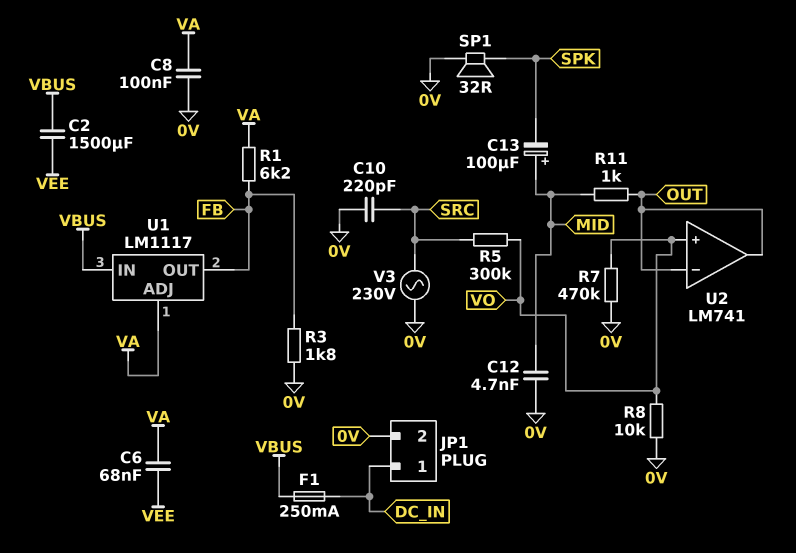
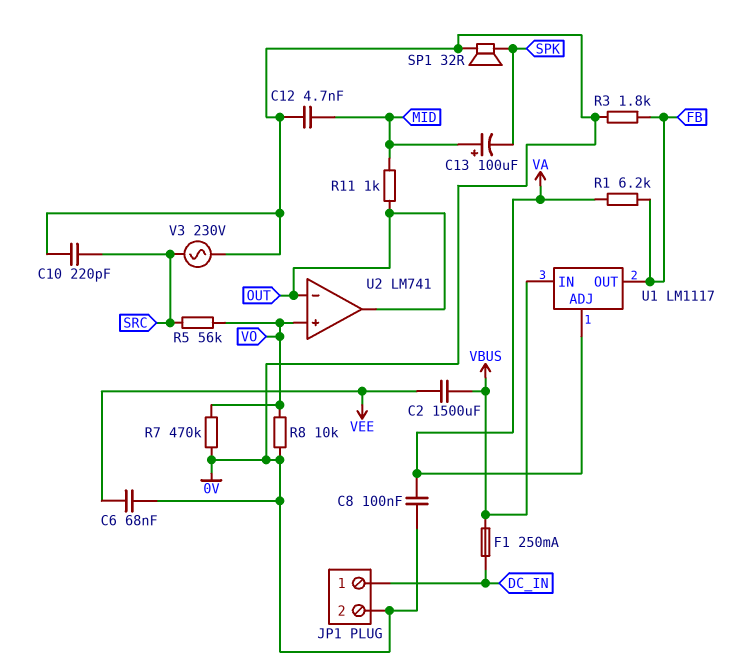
C6: 68nF (VA, VEE) -> 68nF (0V, VEE)
R5: 300k (SRC, VO) -> 56k (SRC, VO)

